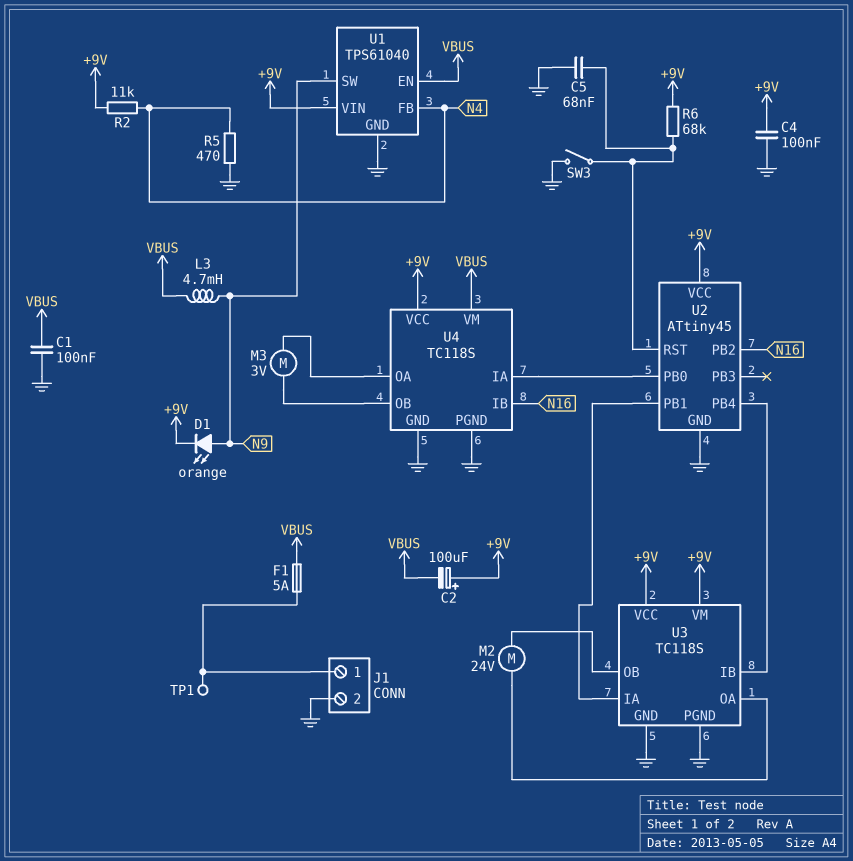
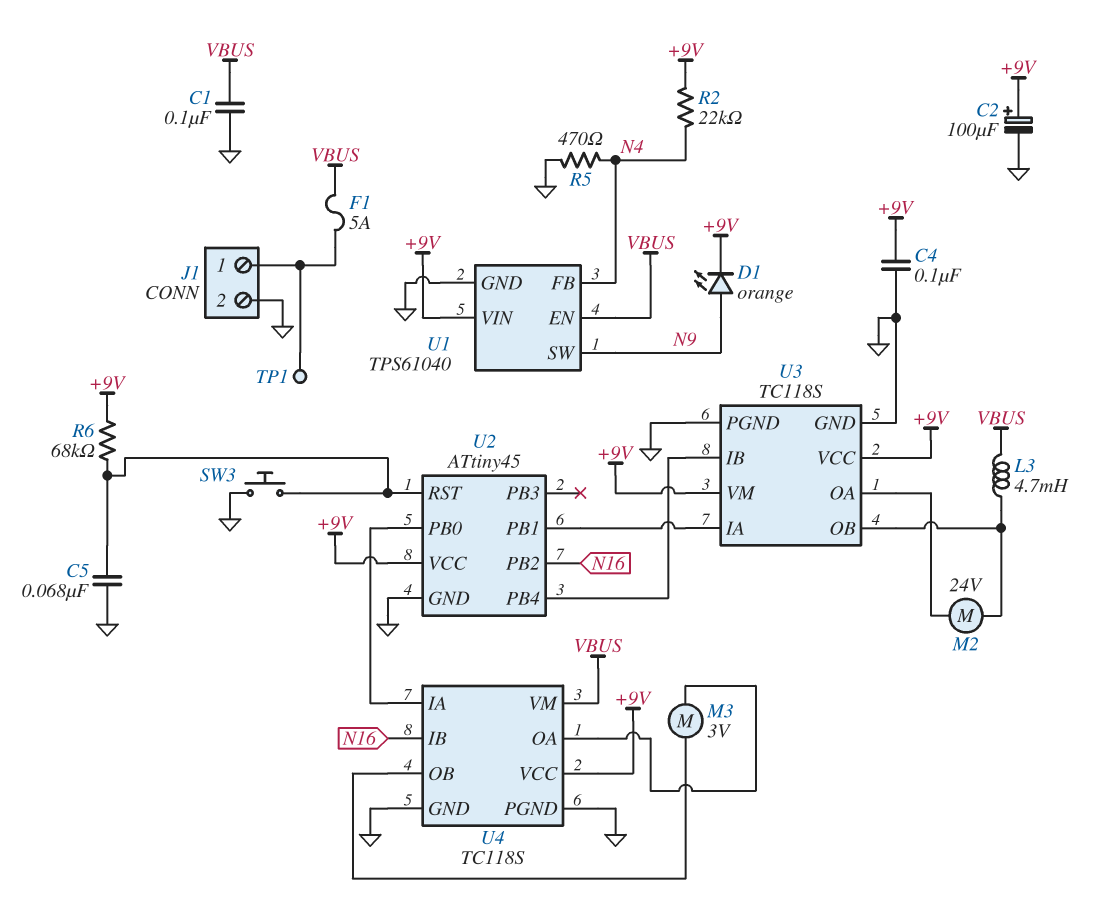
C2: 100uF (plus +9V, minus VBUS) -> 100uF (plus +9V, minus GND)
L3: 4.7mH (N9, VBUS) -> 4.7mH (U3/OB, VBUS)
R2: 11k (+9V, N4) -> 22k (+9V, N4)
SW3: switch (GND, U2/RST) -> button (GND, U2/RST)

